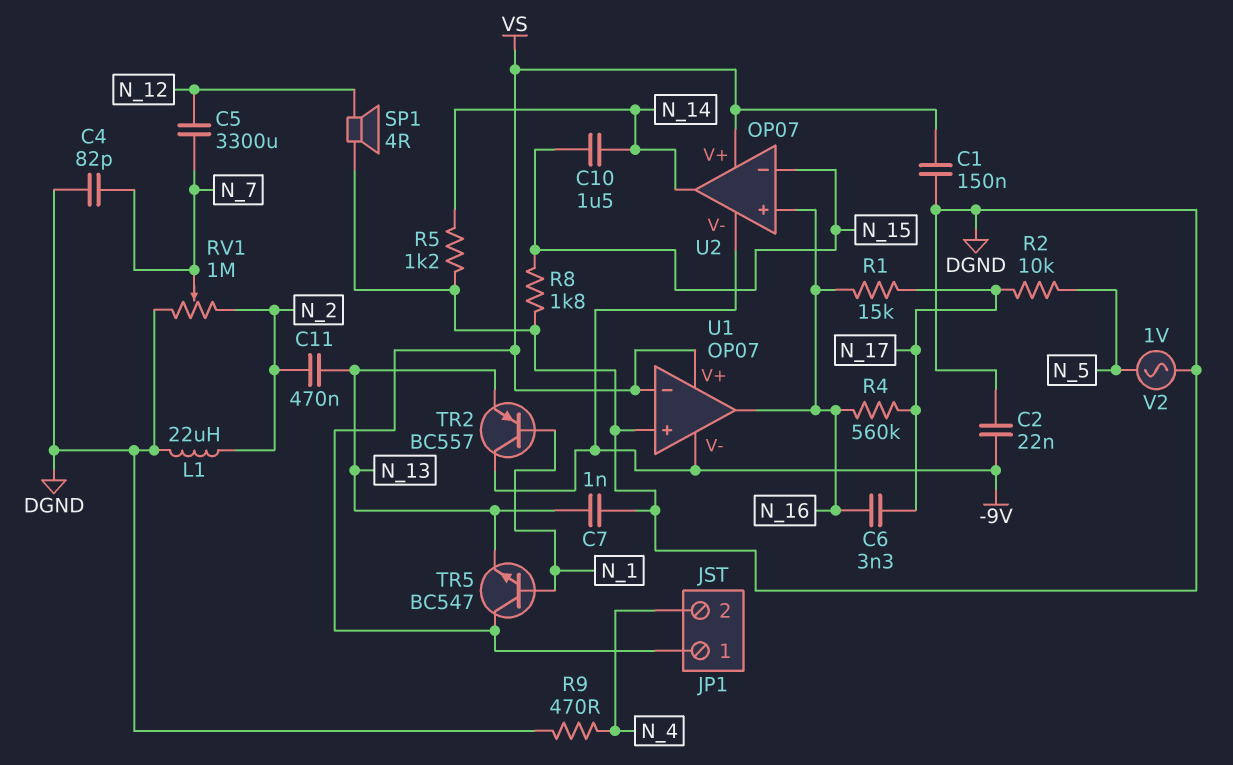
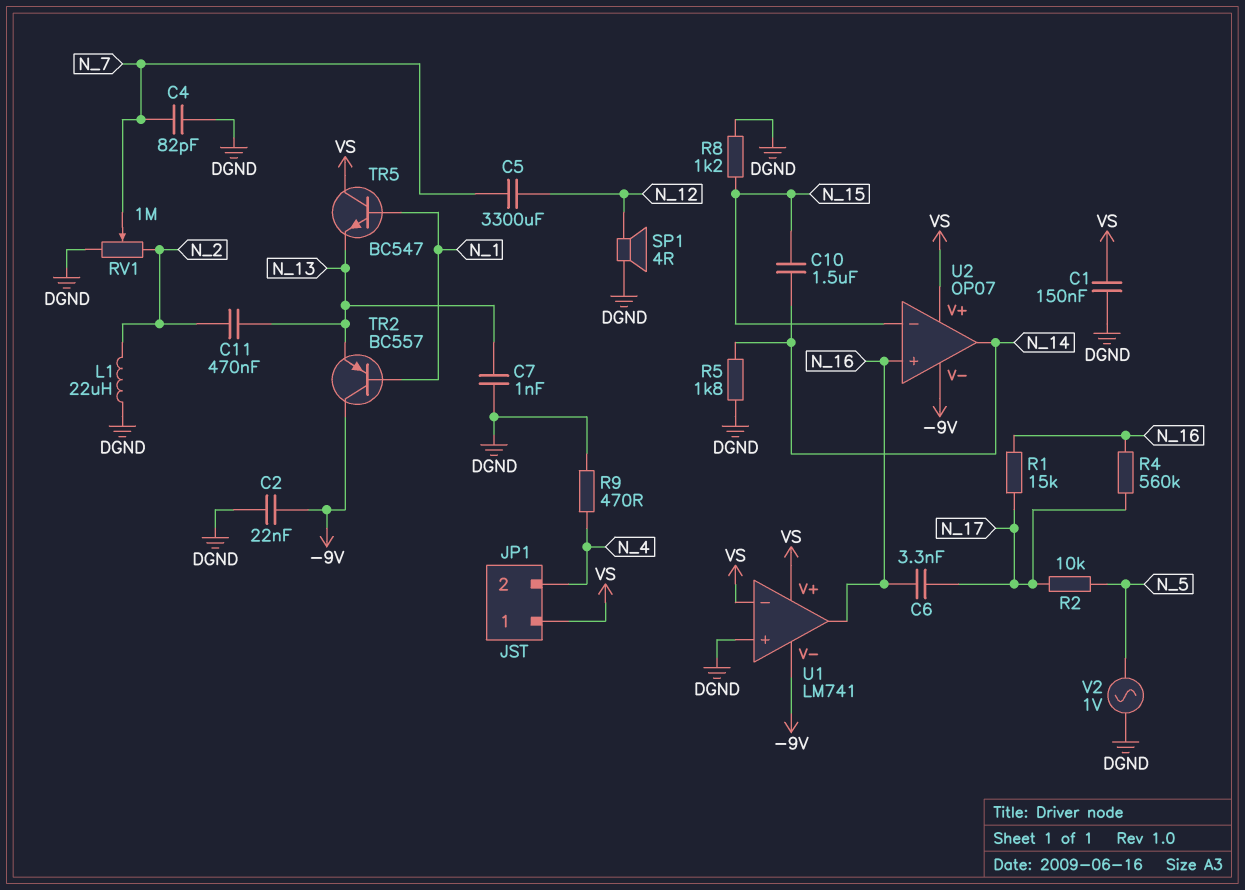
R5: 1.2k (DGND, N_14) -> 1.8k (DGND, N_14)
R8: 1.8k (DGND, N_15) -> 1.2k (DGND, N_15)
U1: OP07 -> LM741

